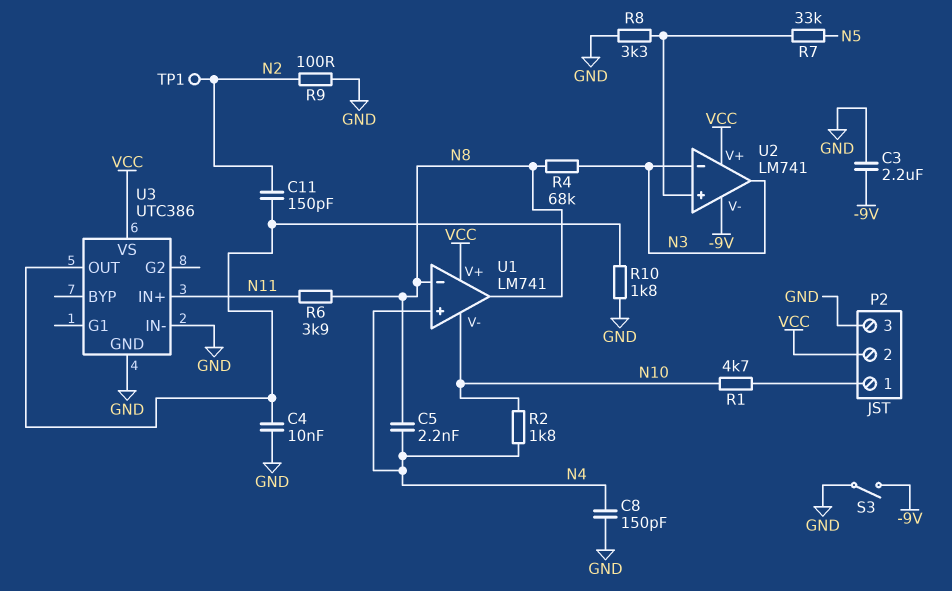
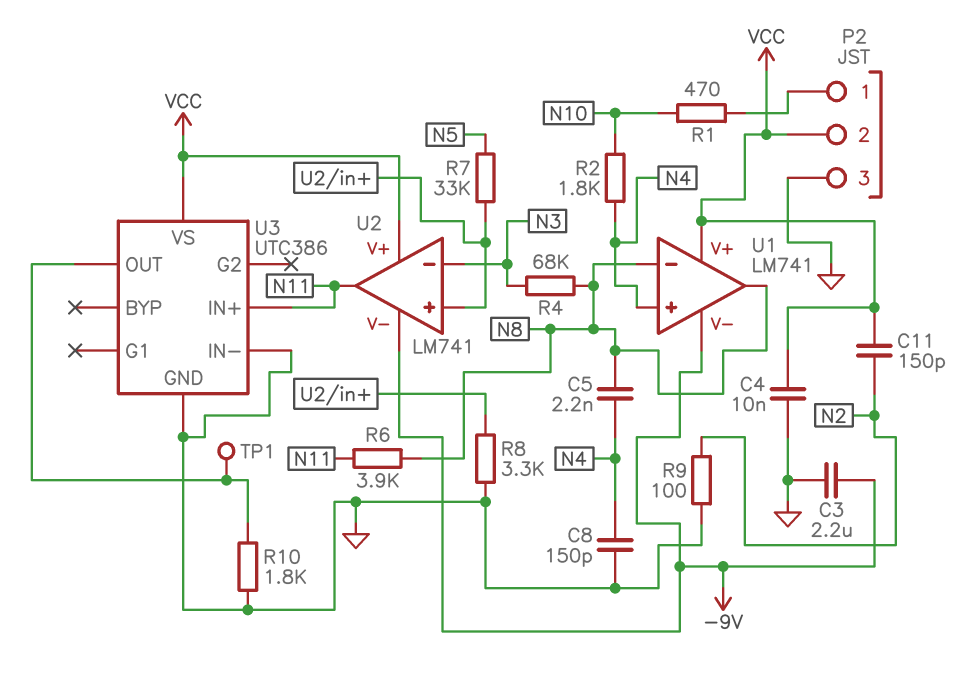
C4: 10nF (GND, U3/OUT) -> 10nF (GND, VCC)
C11: 150pF (N2, U3/OUT) -> 150pF (N2, VCC)
R1: 4.7k (N10, P2/1) -> 470 (N10, P2/1)
S3: switch (-9V, GND) -> none
TP1: test point (N2) -> test point (U3/OUT)
U1 pin V-: N10 -> -9V
U2 pin out: N3 -> N11

